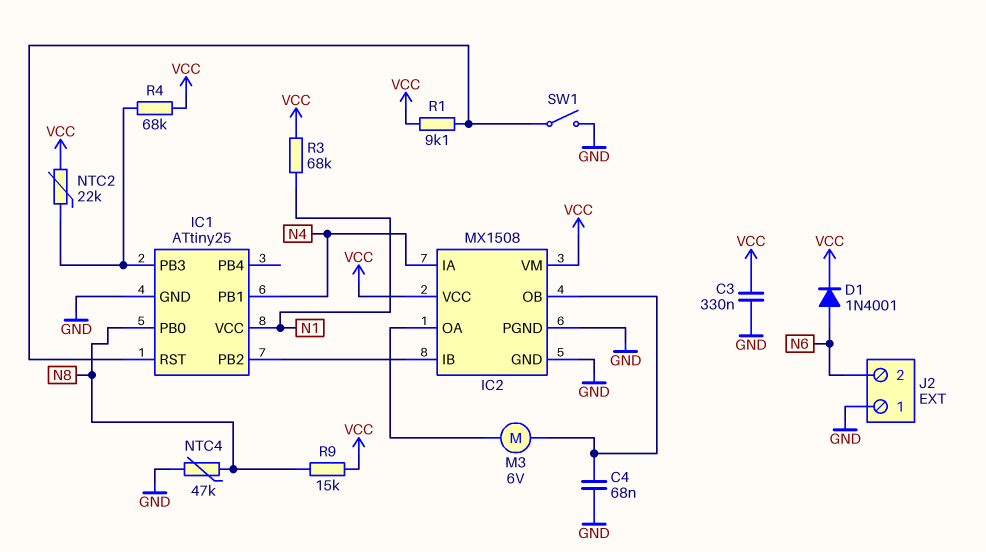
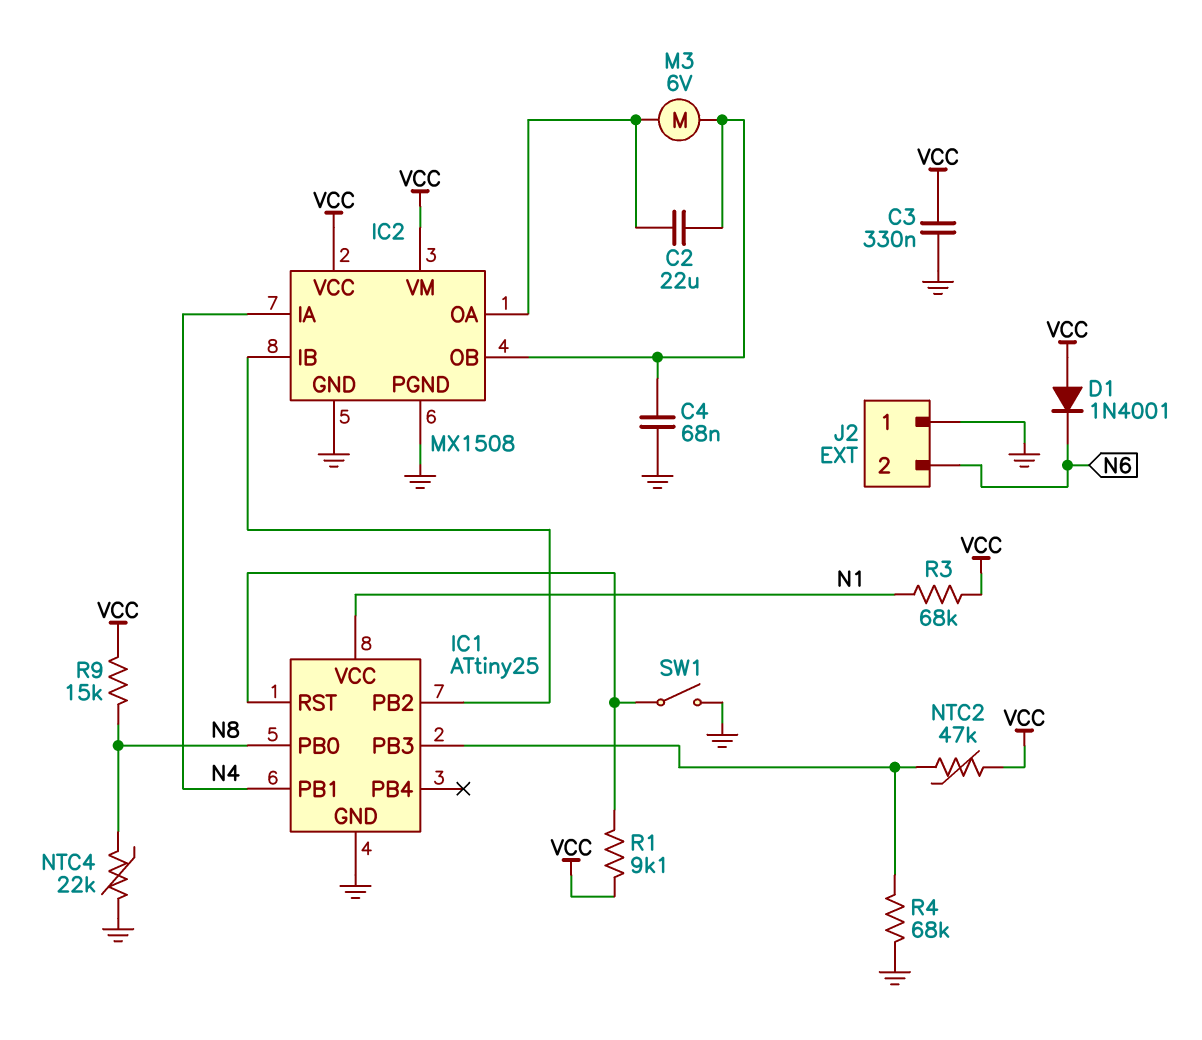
C2: none -> 22uF (IC2/OA, IC2/OB)
D1: diode 1N4001 (A N6, K VCC) -> diode 1N4001 (A VCC, K N6)
NTC2: 22k (IC1/PB3, VCC) -> 47k (IC1/PB3, VCC)
NTC4: 47k (GND, N8) -> 22k (GND, N8)
R4: 68k (IC1/PB3, VCC) -> 68k (GND, IC1/PB3)

